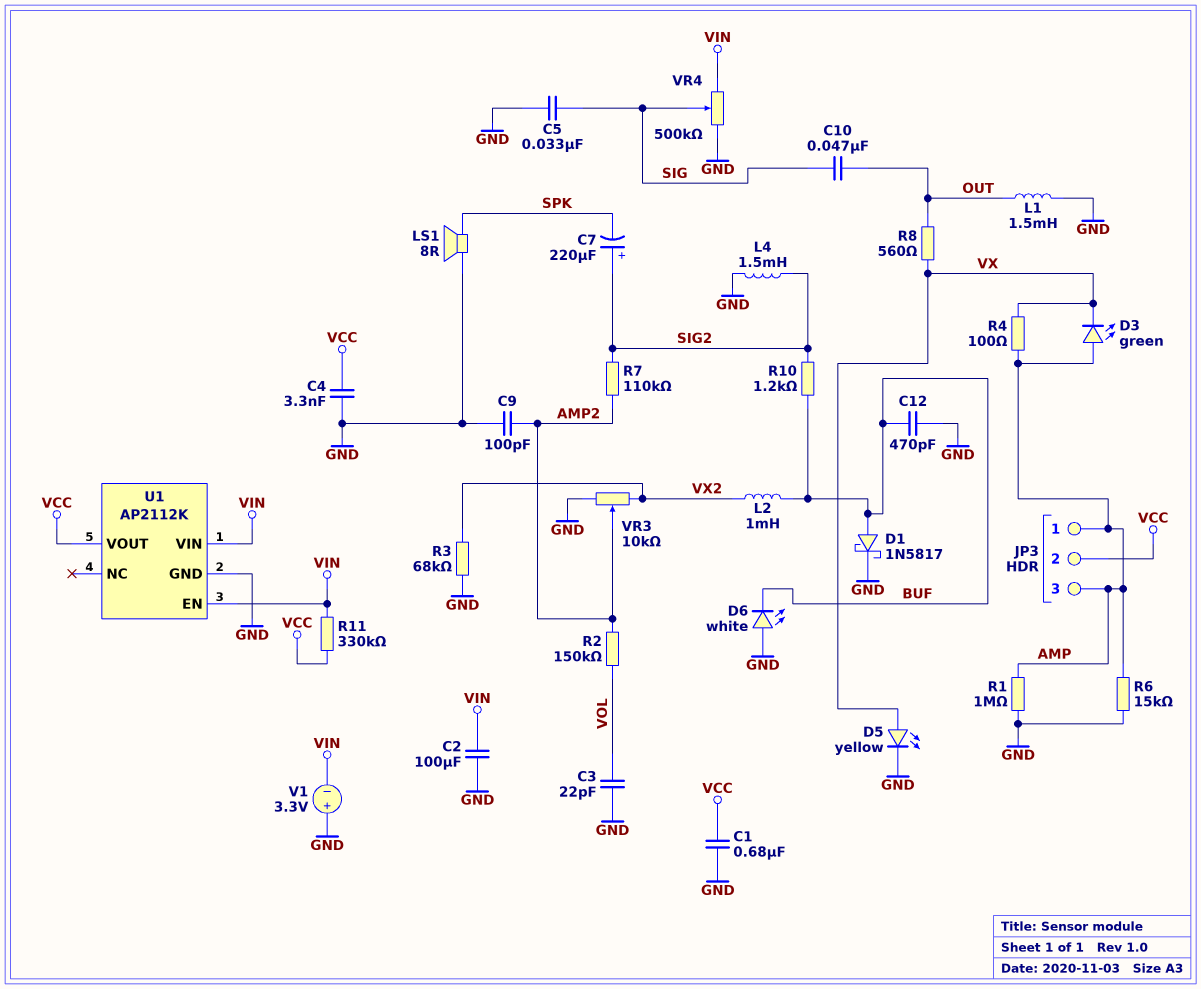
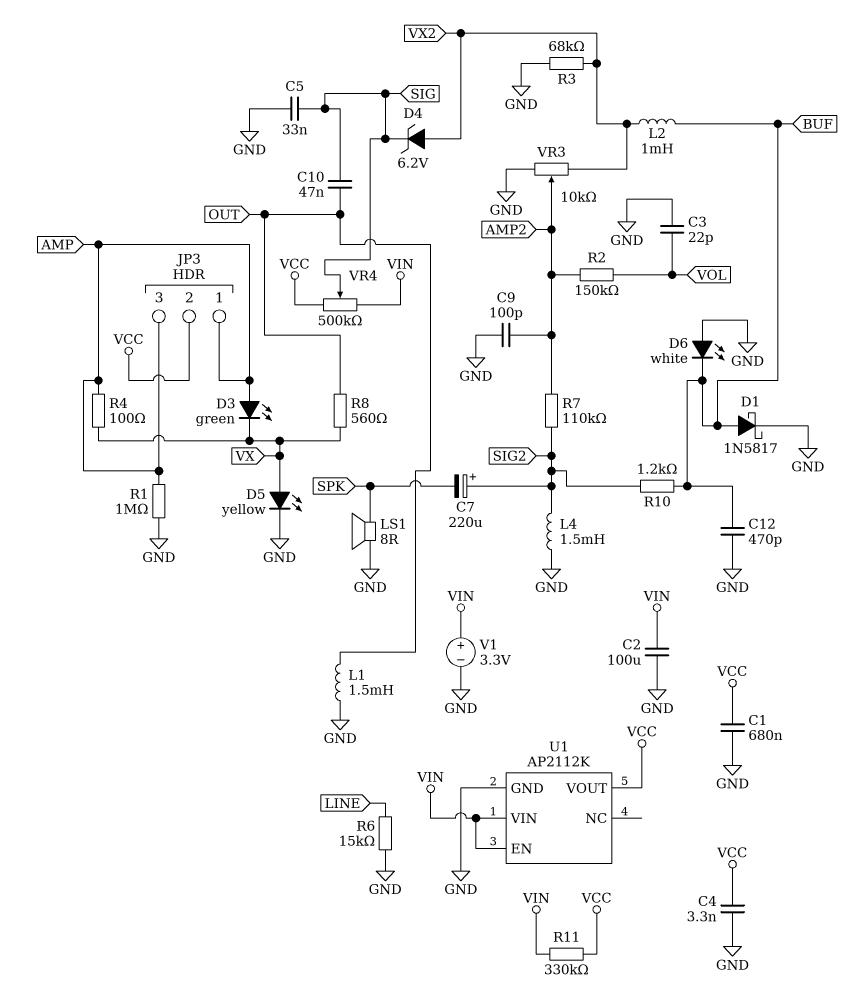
D4: none -> zener 6.2V (A VX2, K SIG)
R6: 15k (AMP, GND) -> 15k (GND, LINE)
V1: 3.3V (plus GND, minus VIN) -> 3.3V (plus VIN, minus GND)
VR4: 500k (GND, VIN, wiper SIG) -> 500k (VCC, VIN, wiper SIG)

